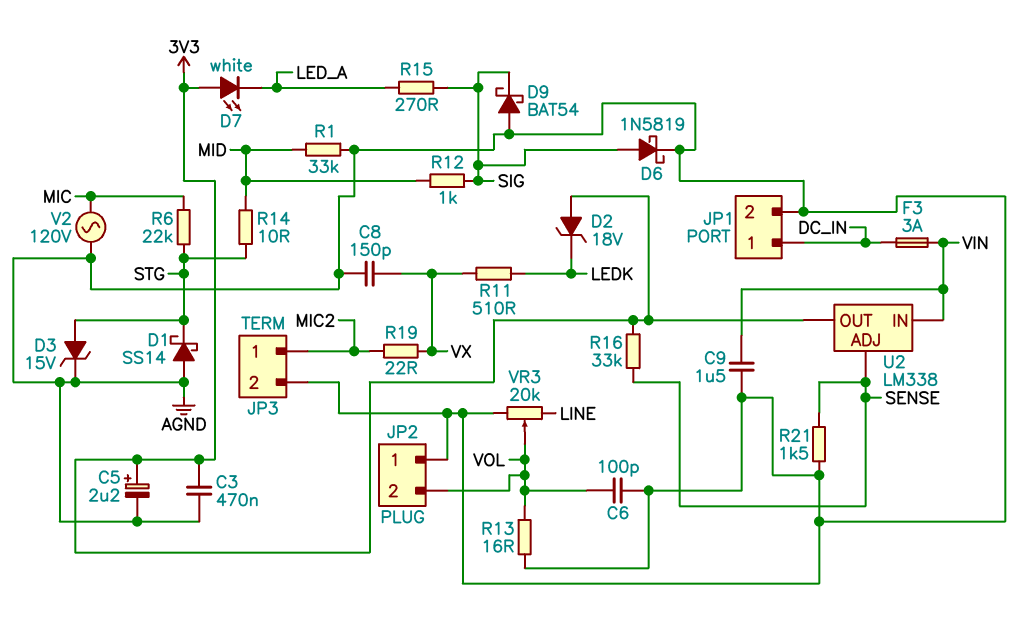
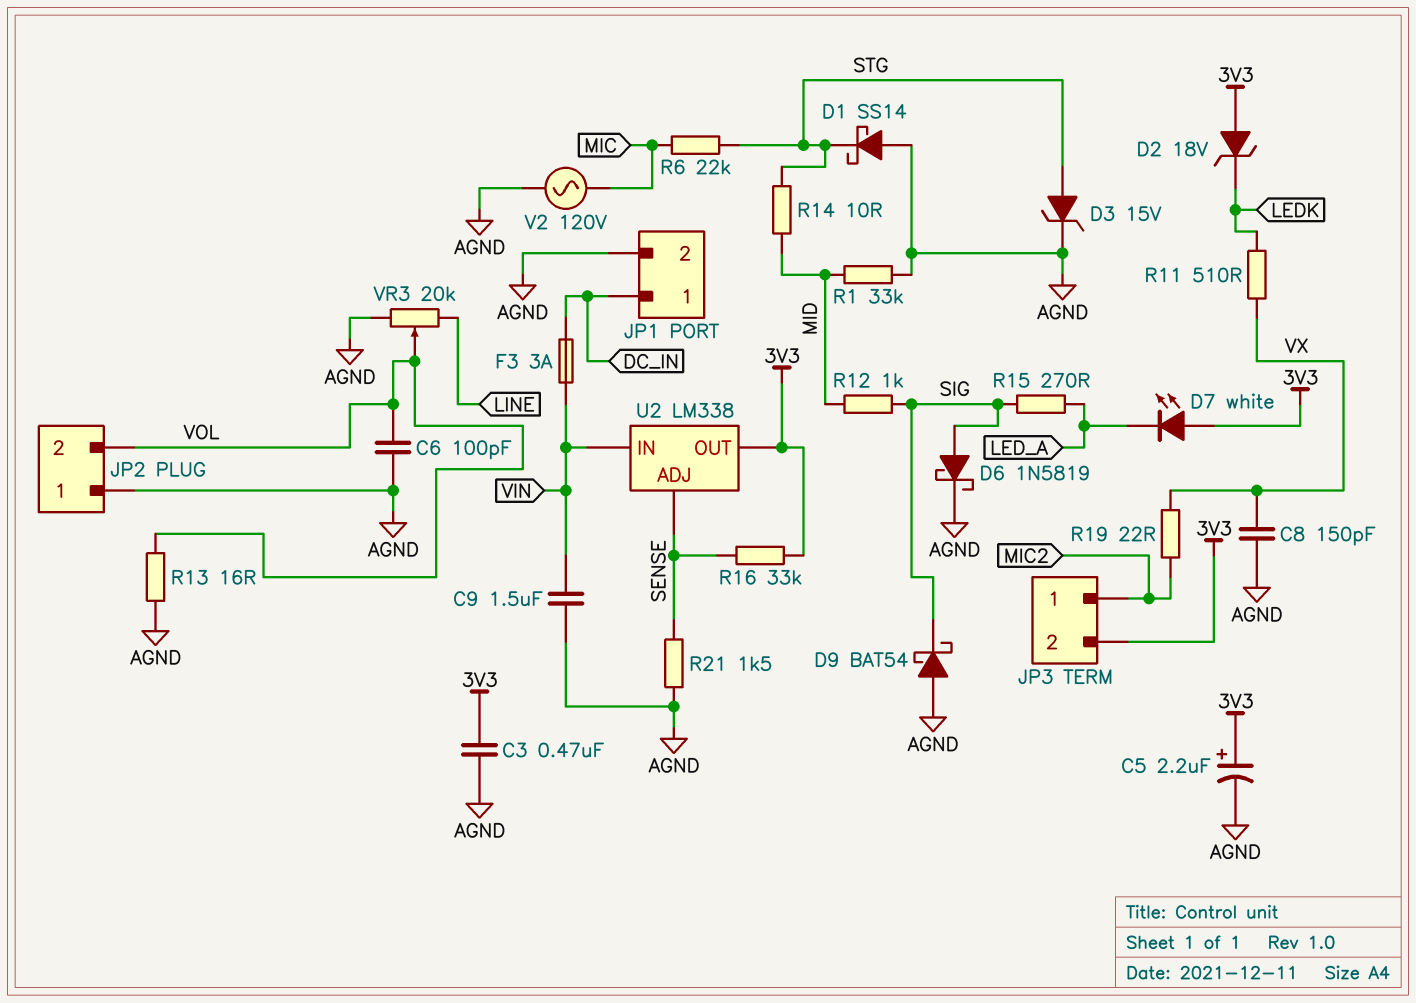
JP3 pin 2: AGND -> 3V3

